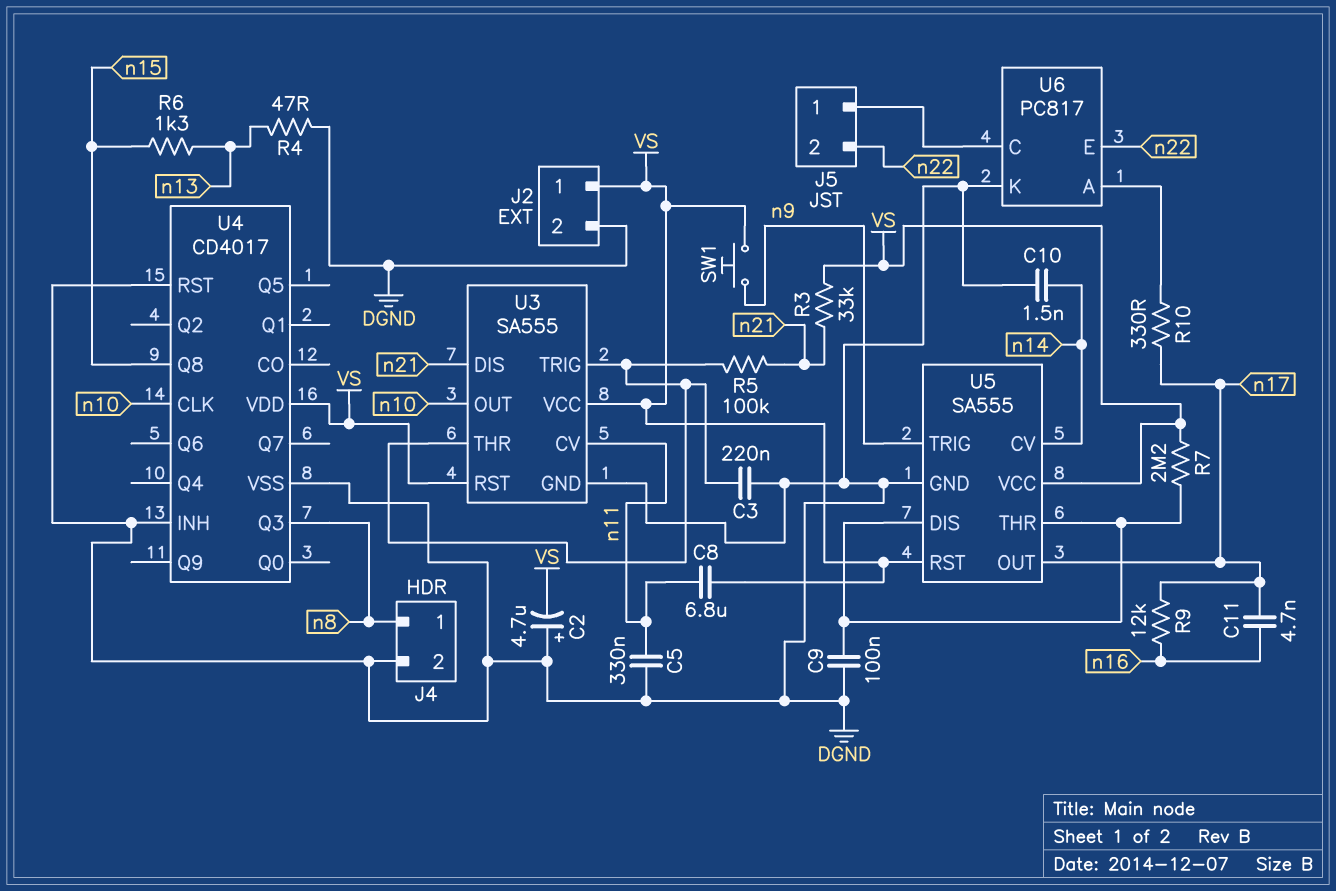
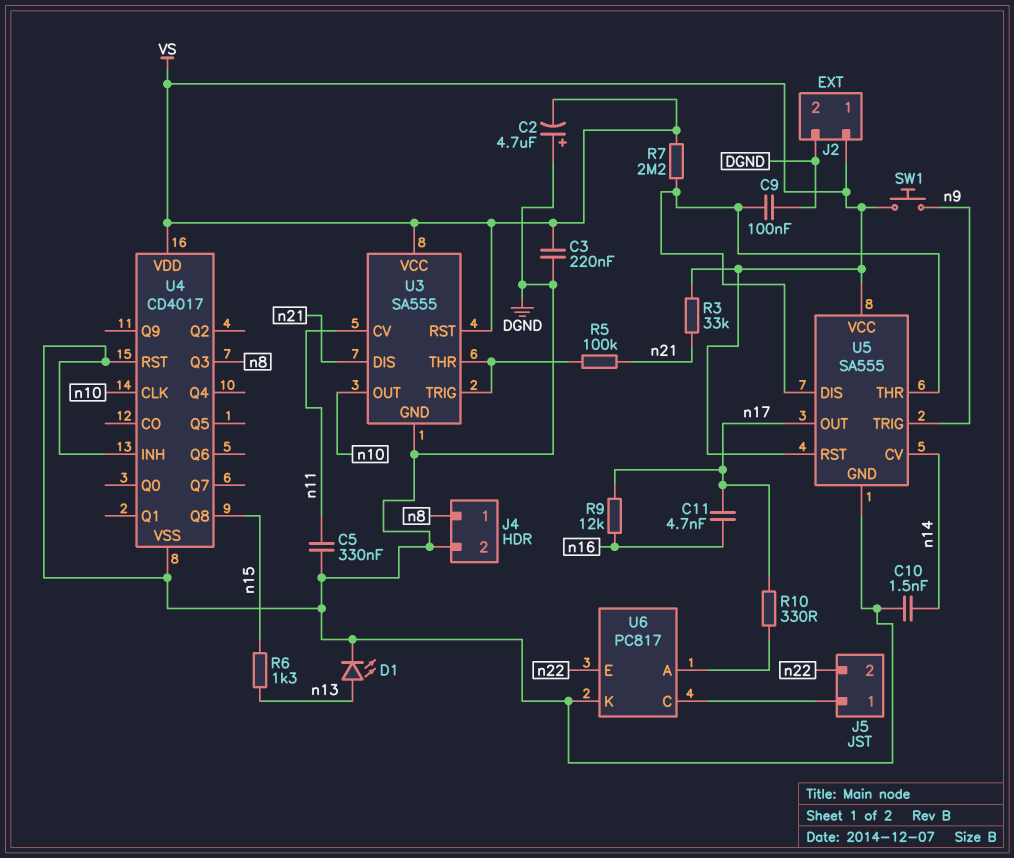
C3: 220nF (DGND, U3/THR) -> 220nF (DGND, VS)
C8: 6.8uF (VS, n11) -> none
D1: none -> LED (A n13, K DGND)
R4: 47 (DGND, n13) -> none

